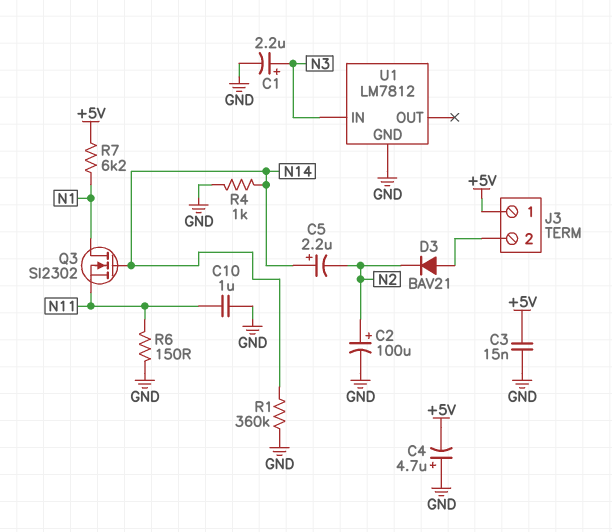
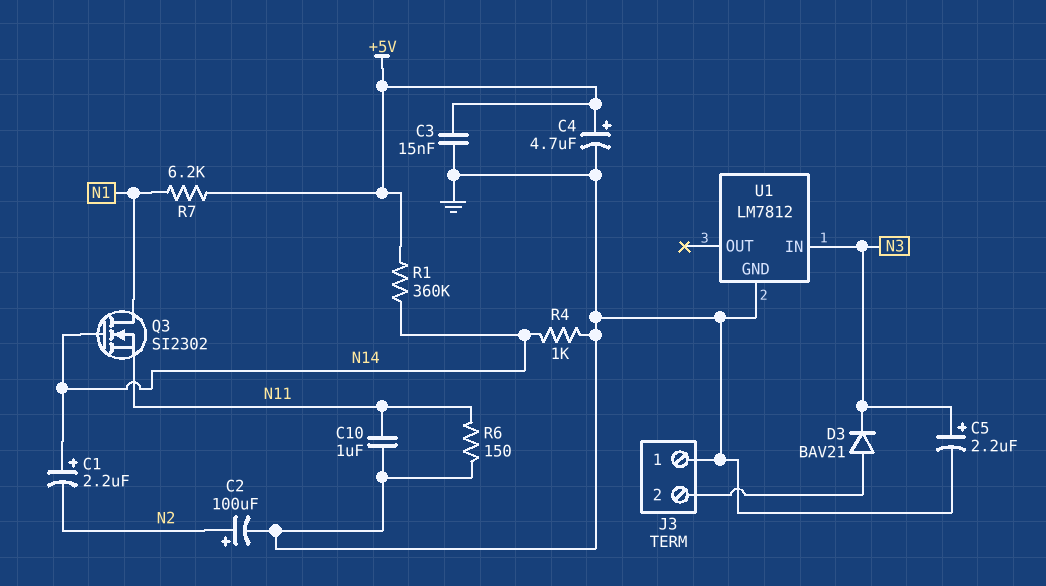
C1: 2.2uF (plus N3, minus GND) -> 2.2uF (plus N14, minus N2)
C4: 4.7uF (plus GND, minus +5V) -> 4.7uF (plus +5V, minus GND)
C5: 2.2uF (plus N14, minus N2) -> 2.2uF (plus N3, minus GND)
D3: diode BAV21 (A J3/2, K N2) -> diode BAV21 (A J3/2, K N3)
J3 pin 1: +5V -> GND
R1: 360k (GND, N14) -> 360k (+5V, N14)

